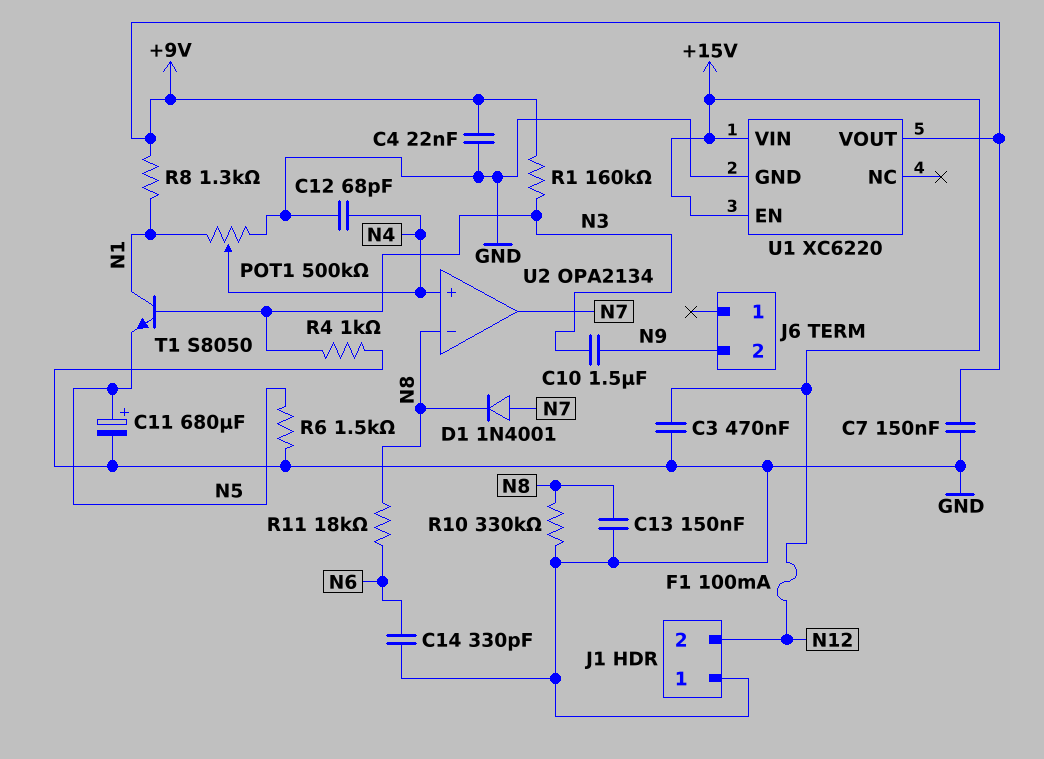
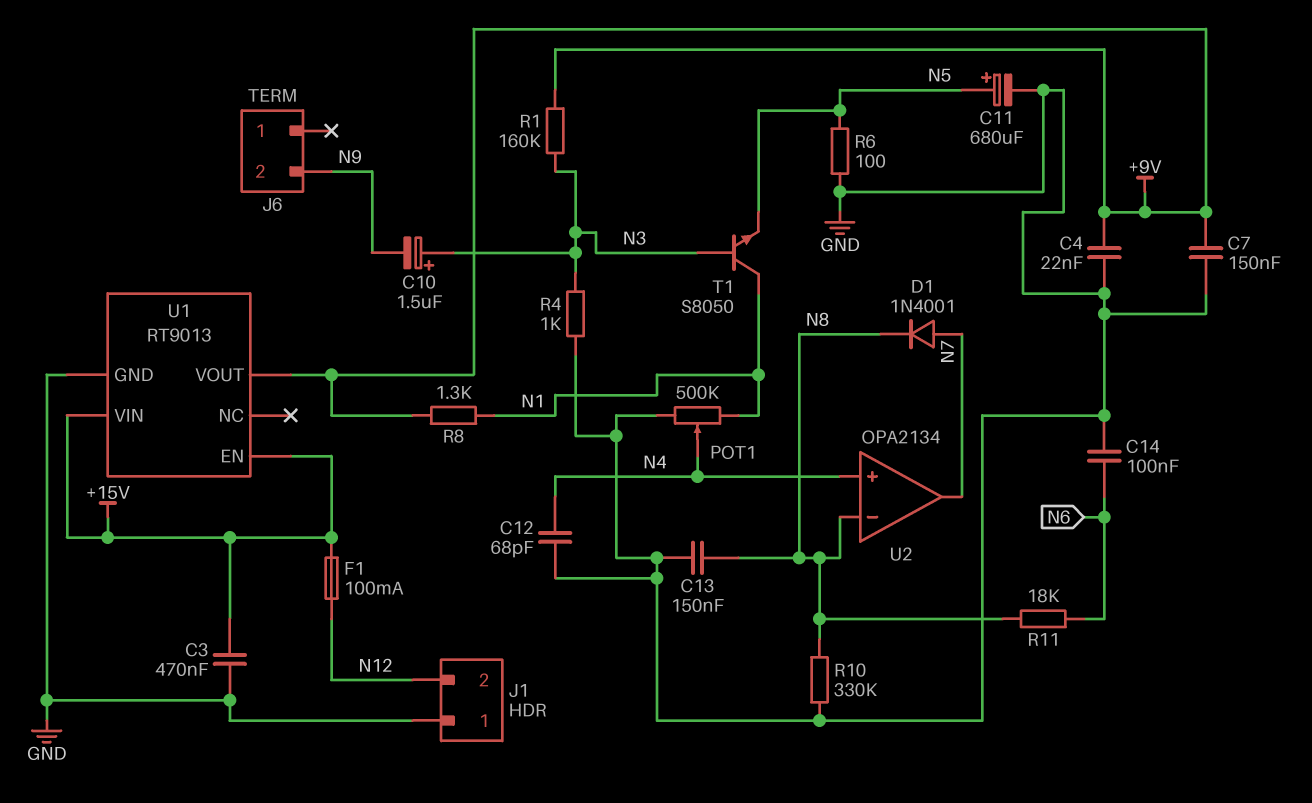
C10: 1.5uF (N3, N9) -> 1.5uF (plus N3, minus N9)
C14: 330pF (GND, N6) -> 100nF (GND, N6)
R6: 1.5k (GND, N5) -> 100 (GND, N5)
U1: XC6220 -> RT9013

